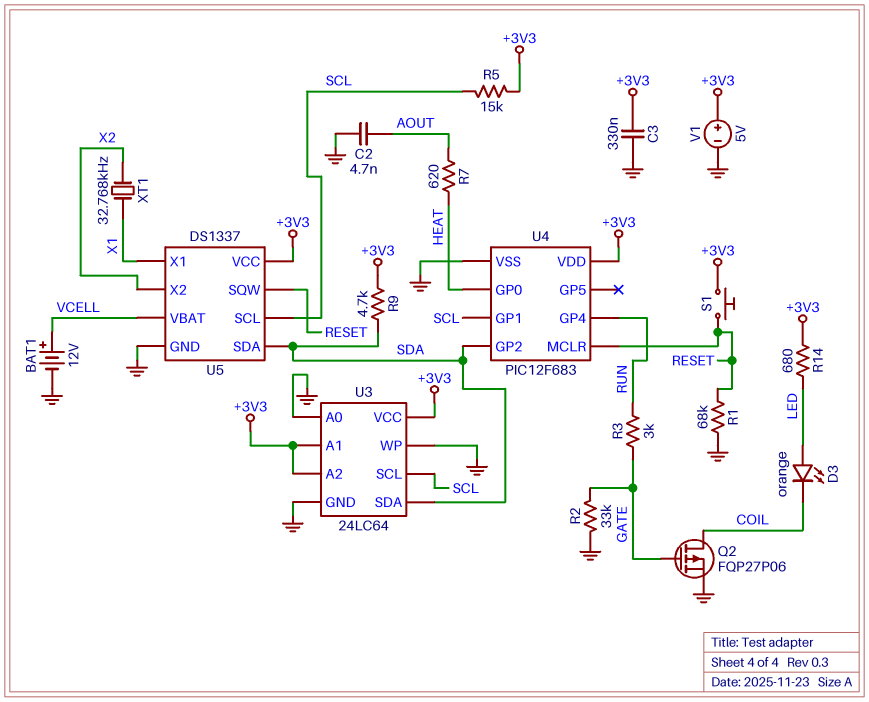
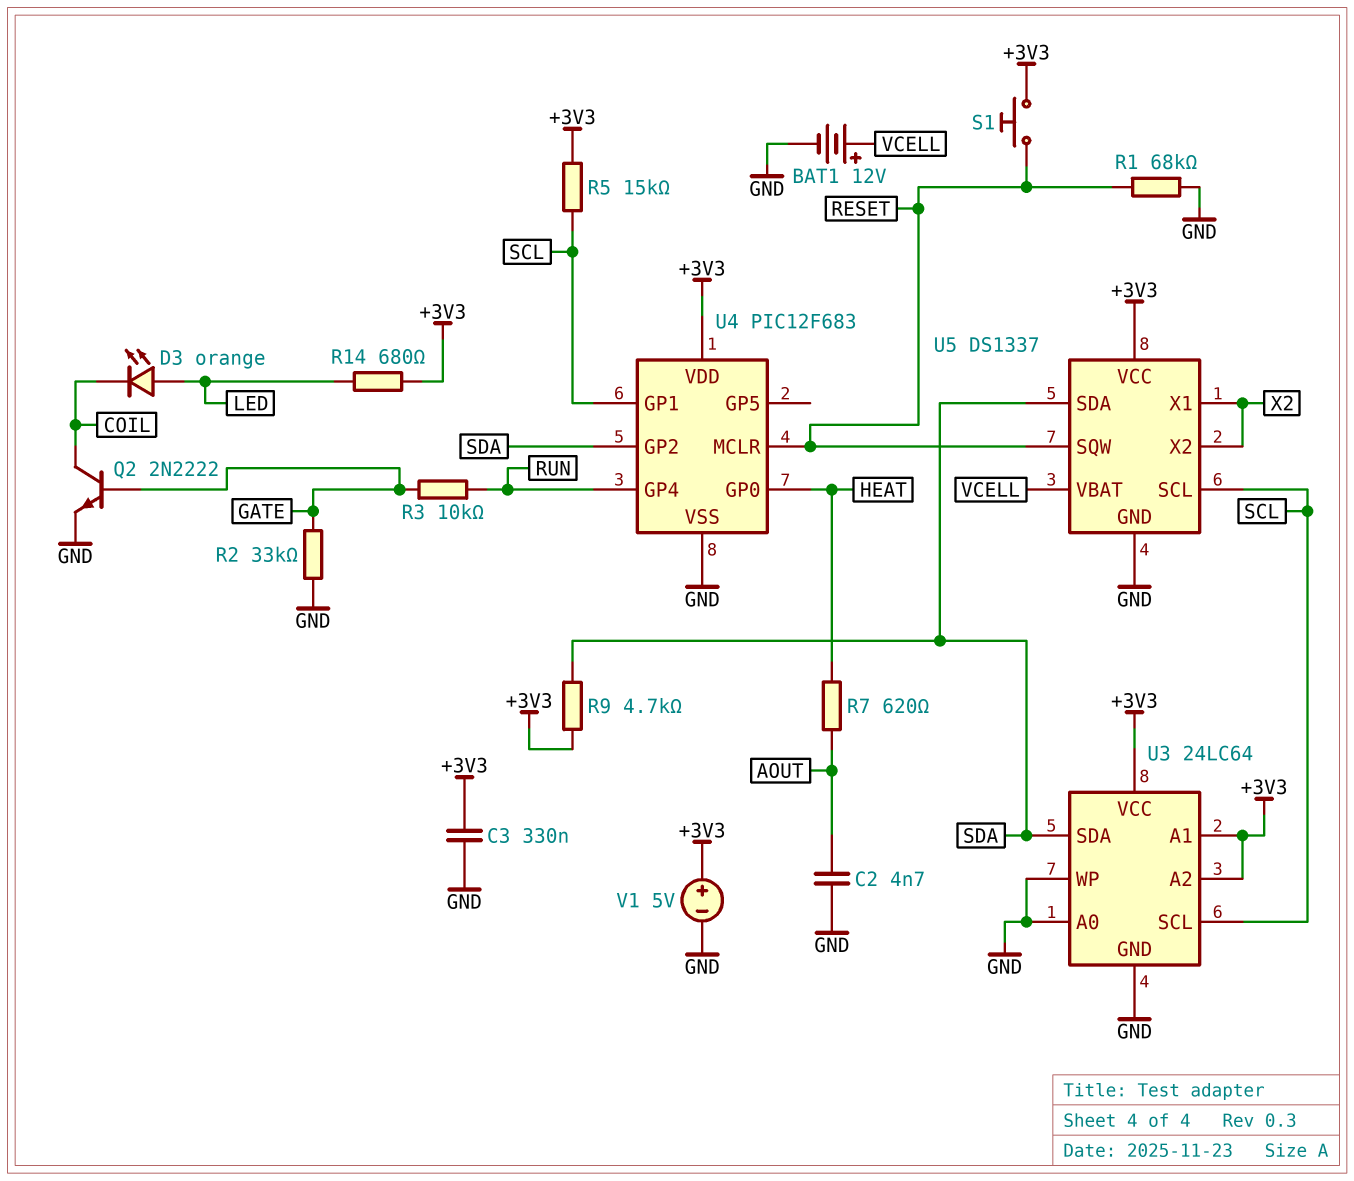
Q2: PMOS FQP27P06 (G GATE, D COIL, S GND) -> NPN 2N2222 (B GATE, C COIL, E GND)
R3: 3k (GATE, RUN) -> 10k (GATE, RUN)
U5 pin X1: X1 -> X2
XT1: 32.768kHz (X1, X2) -> none

